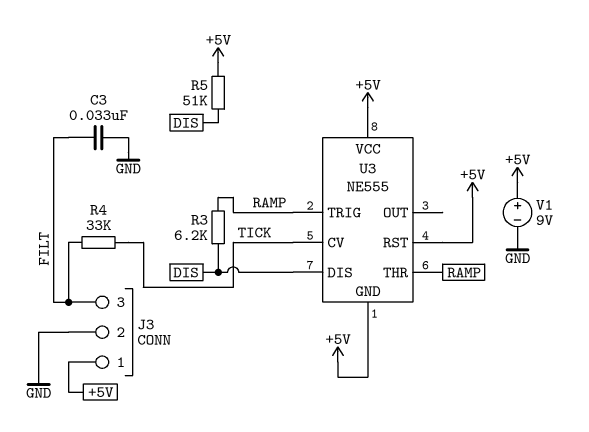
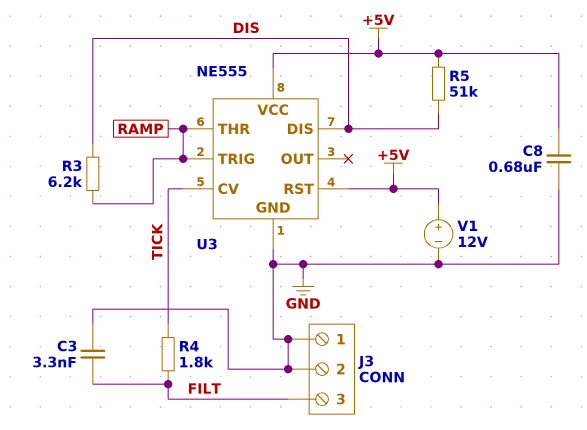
C3: 33nF (FILT, GND) -> 3.3nF (FILT, GND)
C8: none -> 680nF (+5V, GND)
J3 pin 1: +5V -> GND
R4: 33k (FILT, TICK) -> 1.8k (FILT, TICK)
U3 pin GND: +5V -> GND
V1: 9V (plus +5V, minus GND) -> 12V (plus +5V, minus GND)

